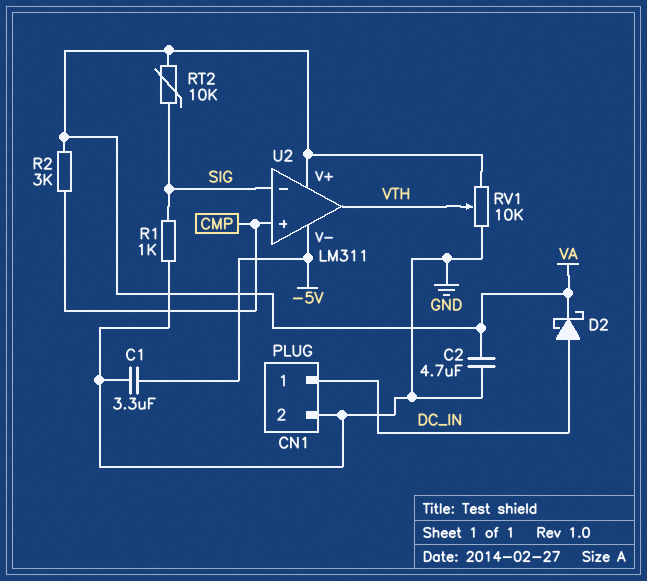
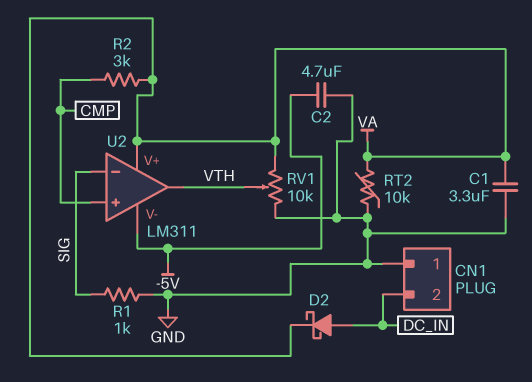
C1: 3.3uF (-5V, GND) -> 3.3uF (GND, VA)
C2: 4.7uF (GND, VA) -> 4.7uF (-5V, GND)
CN1 pin 1: DC_IN -> GND
CN1 pin 2: GND -> DC_IN
RT2: 10k (SIG, VA) -> 10k (GND, VA)

